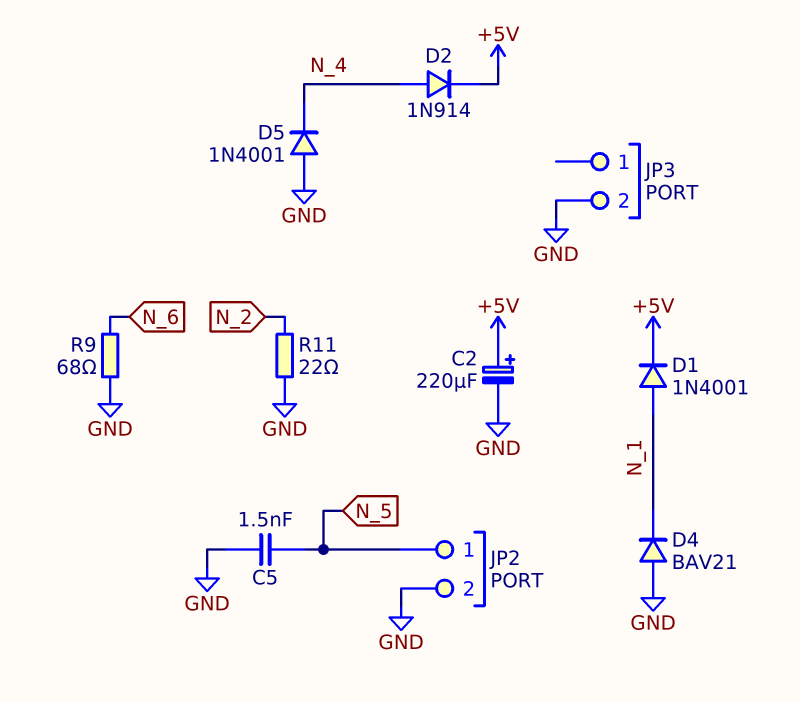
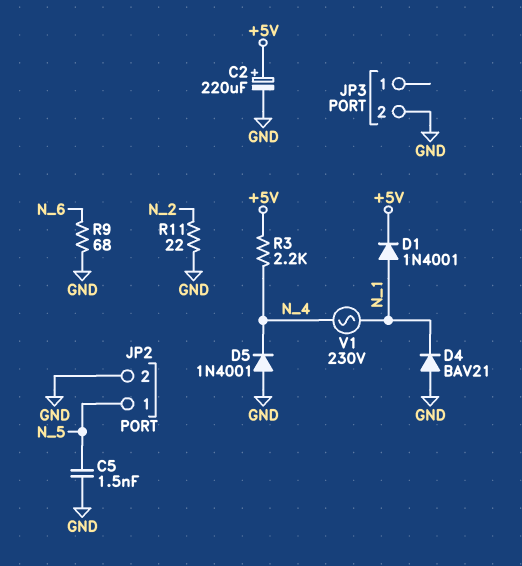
D2: diode 1N914 (A N_4, K +5V) -> none
R3: none -> 2.2k (+5V, N_4)
V1: none -> AC 230V (N_1, N_4)

